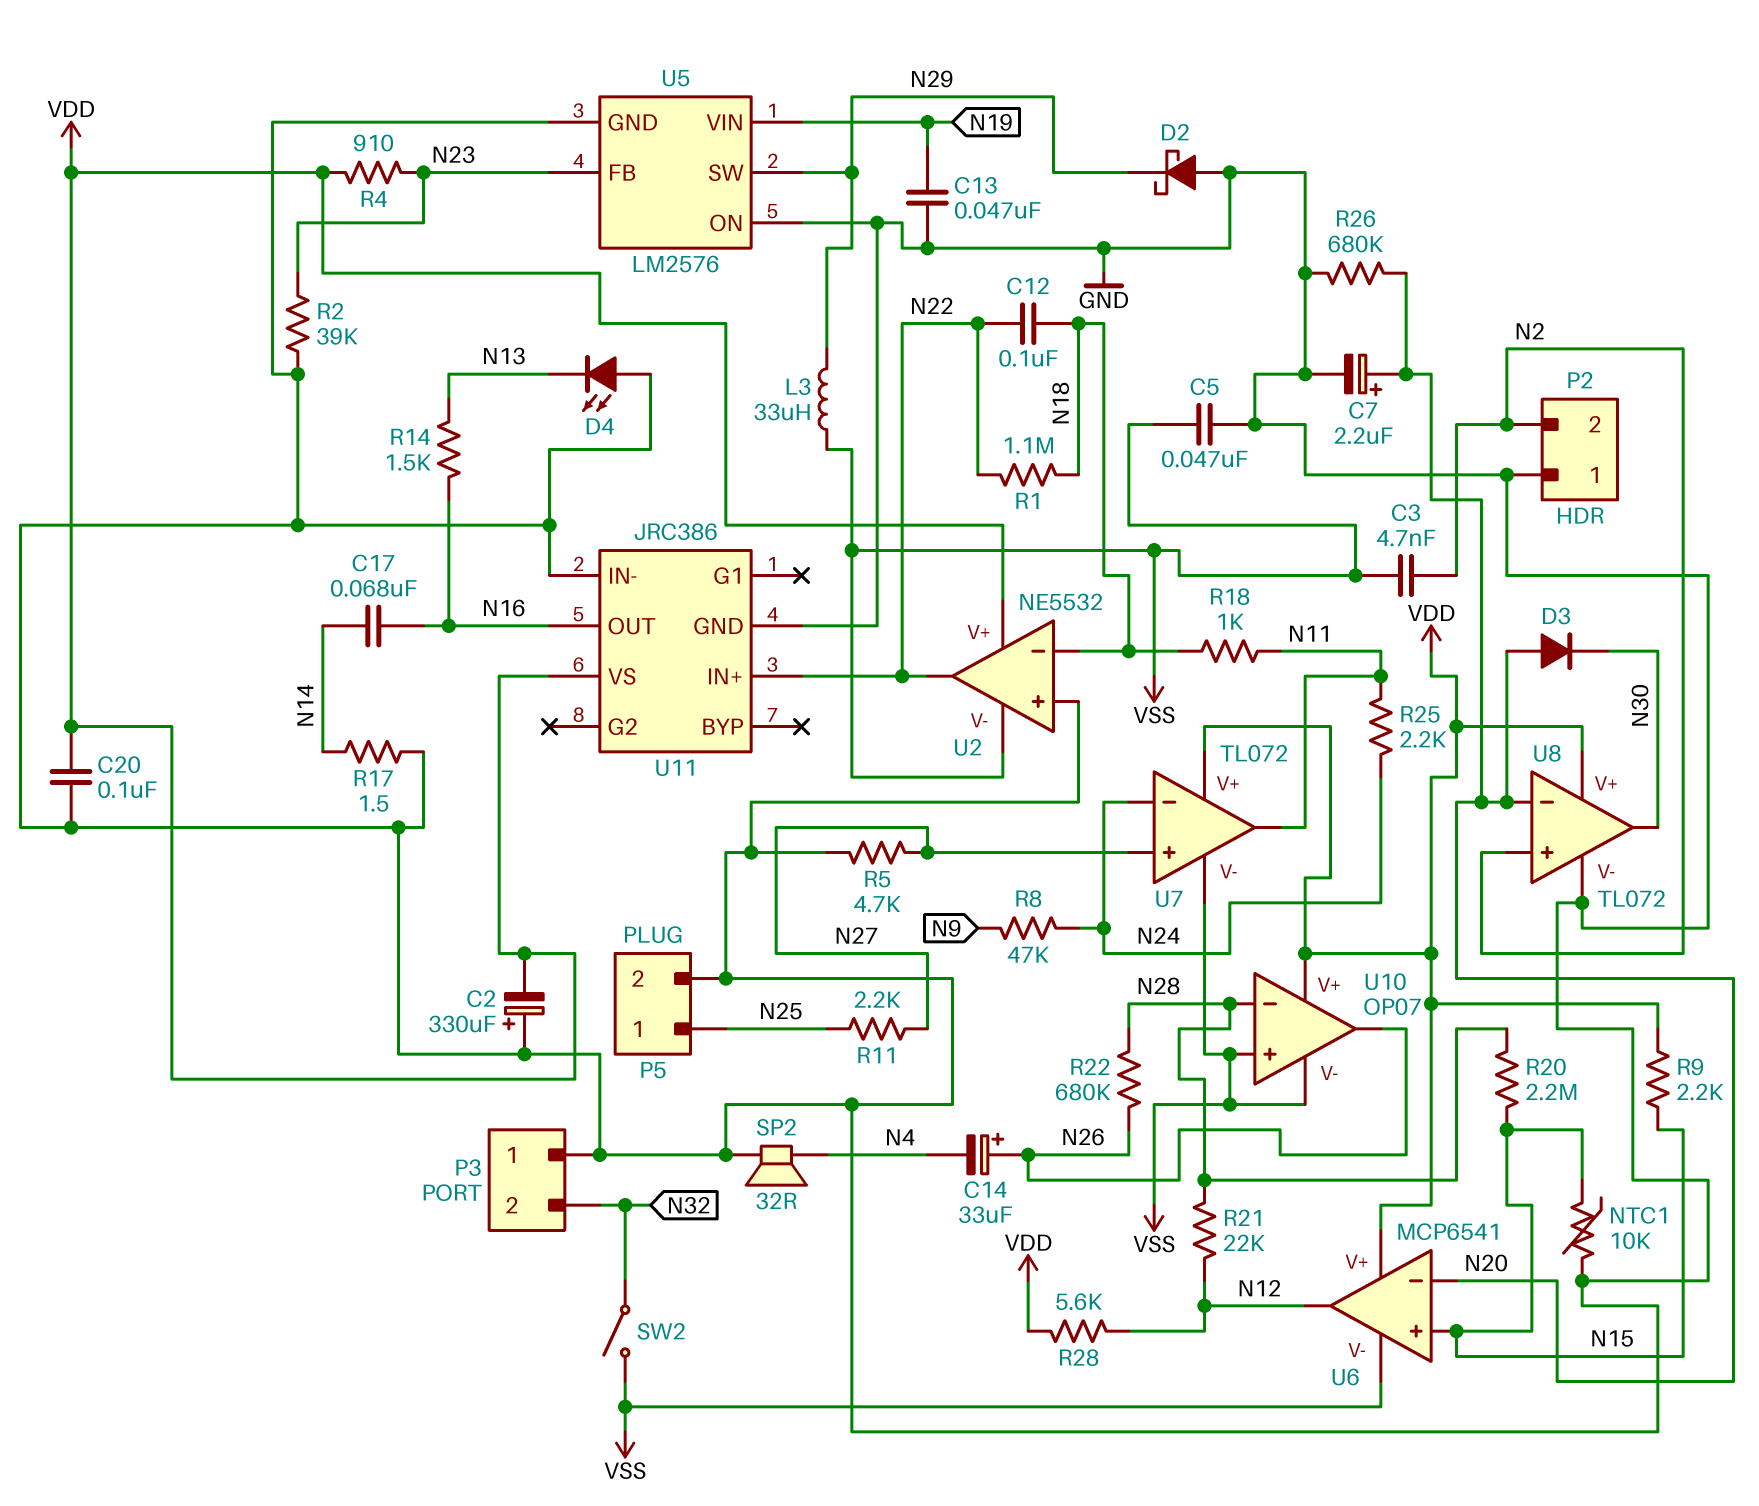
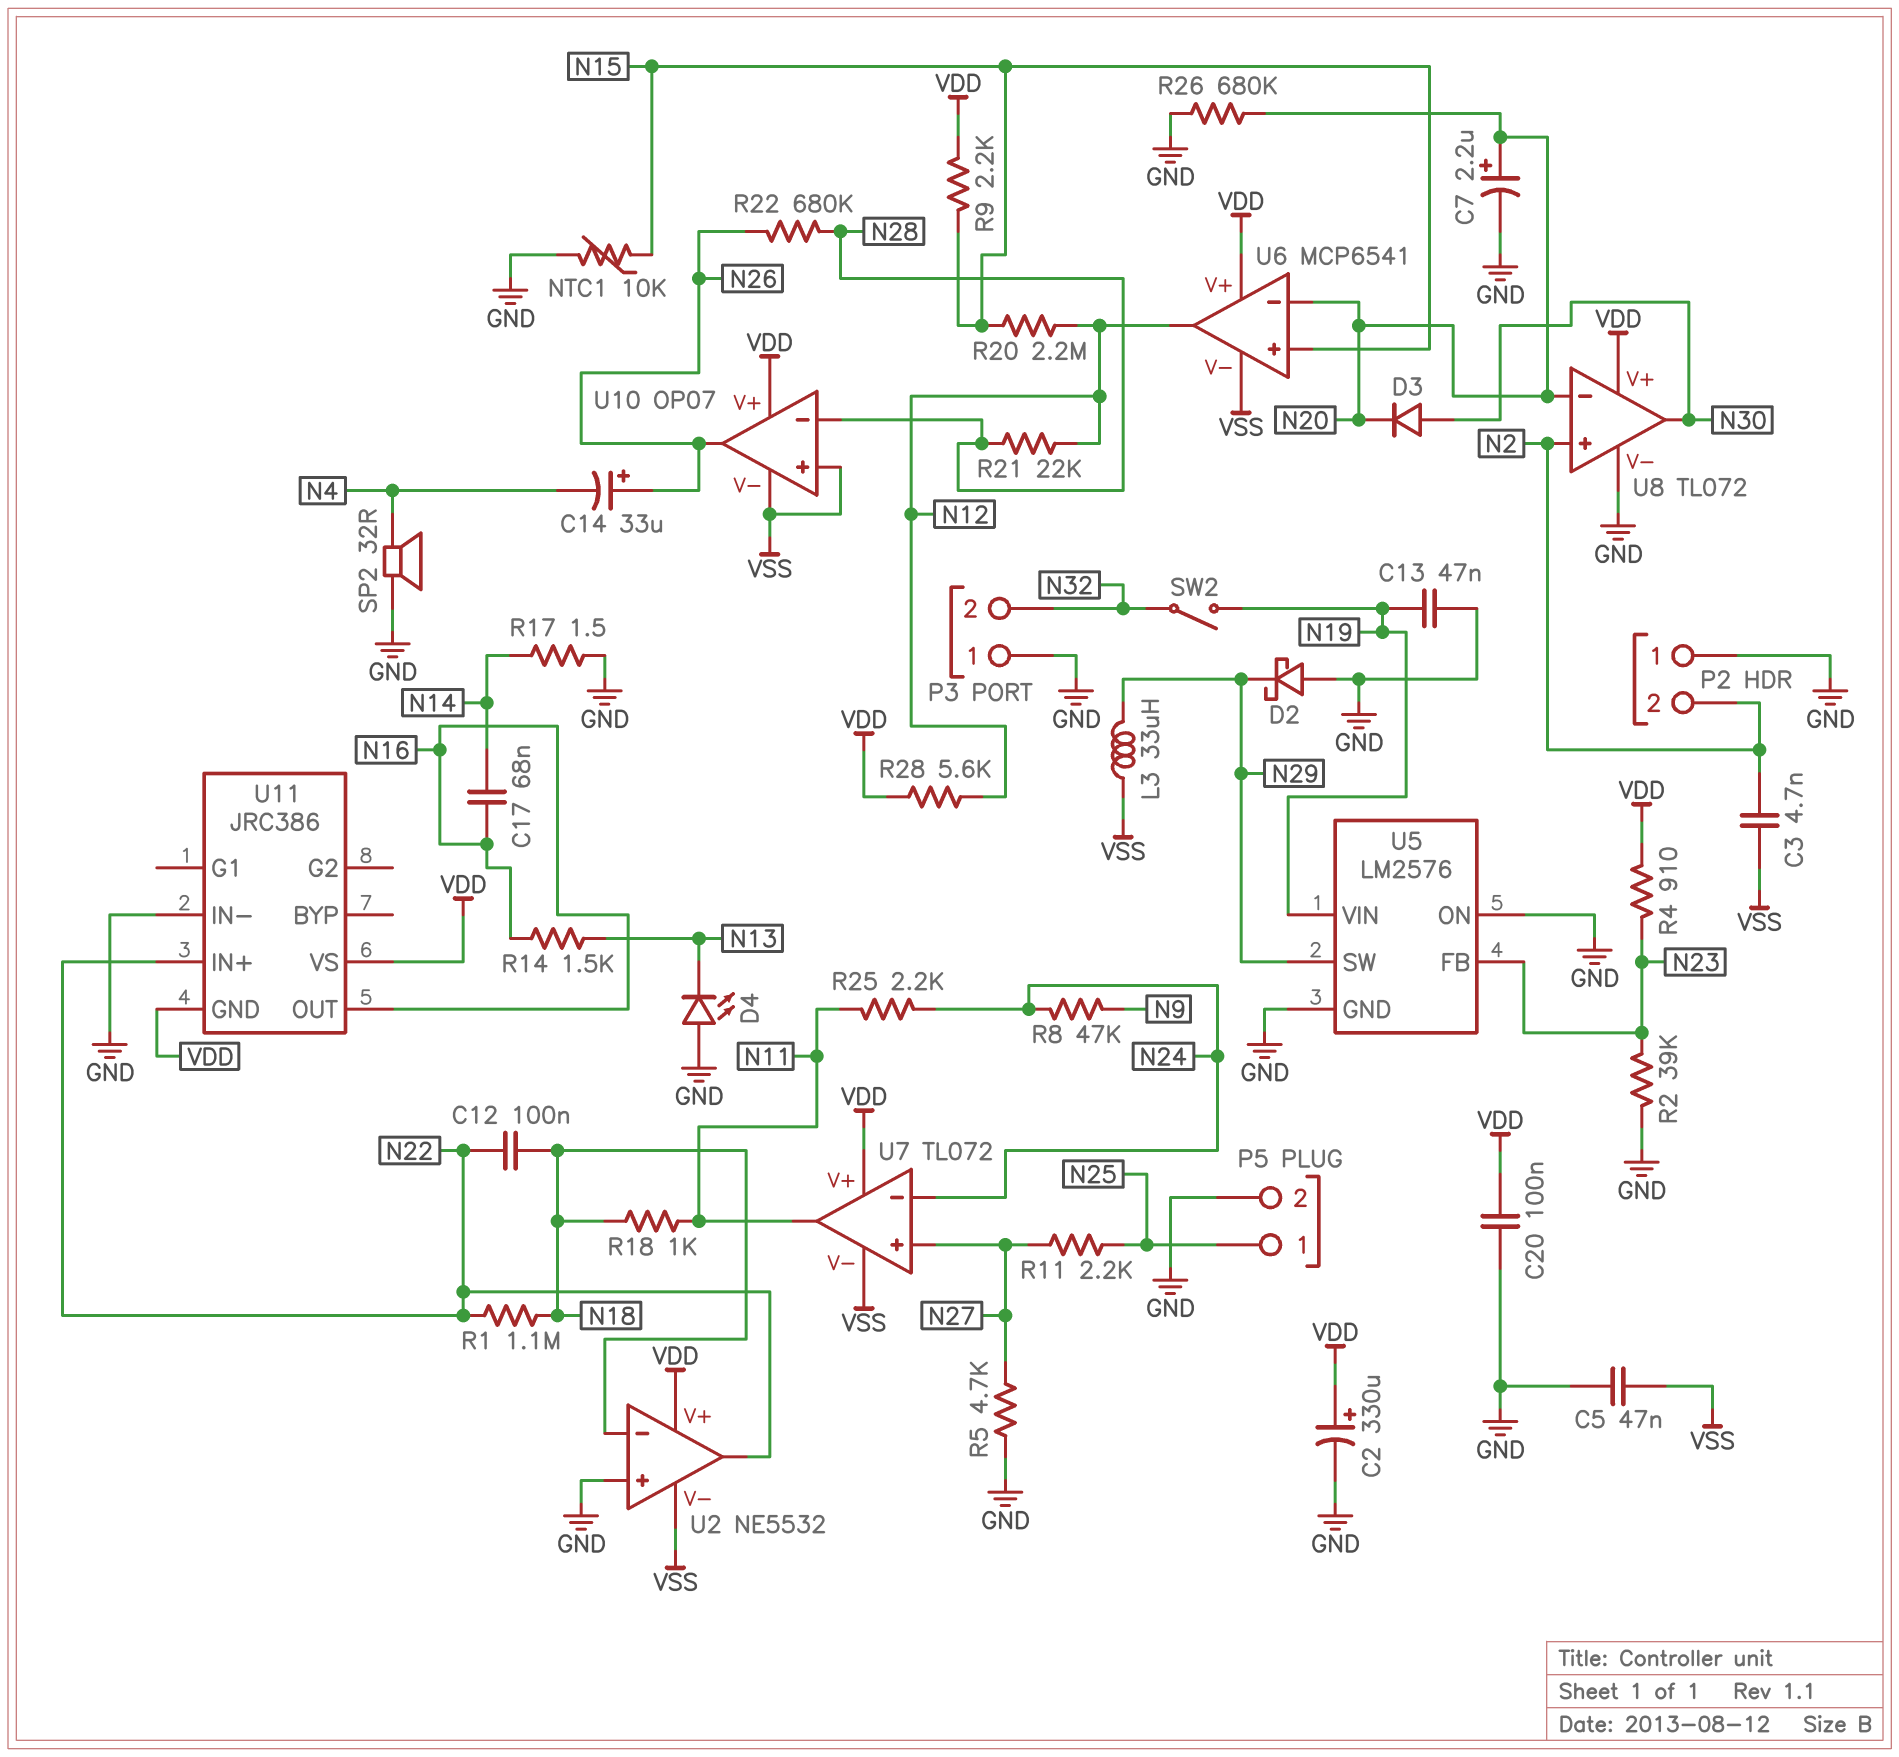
C2: 330uF (plus GND, minus VDD) -> 330uF (plus VDD, minus GND)
D3: diode (A N20, K N30) -> diode (A N30, K N20)
R20: 2.2M (N15, N28) -> 2.2M (N12, N15)
SW2: switch (N32, VSS) -> switch (N19, N32)
U11 pin GND: GND -> VDD

